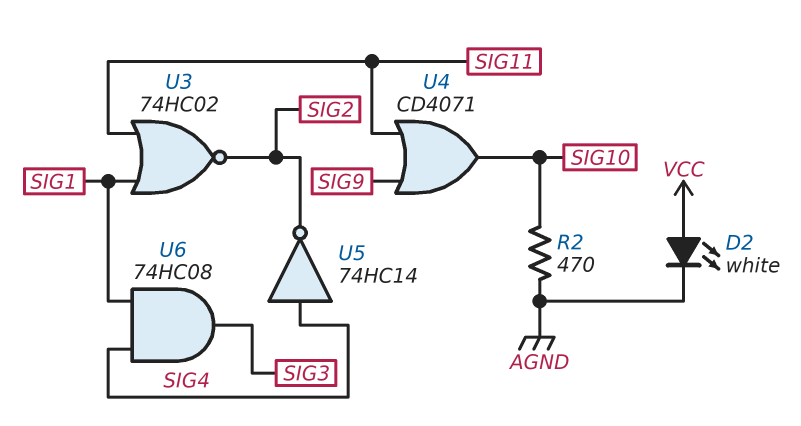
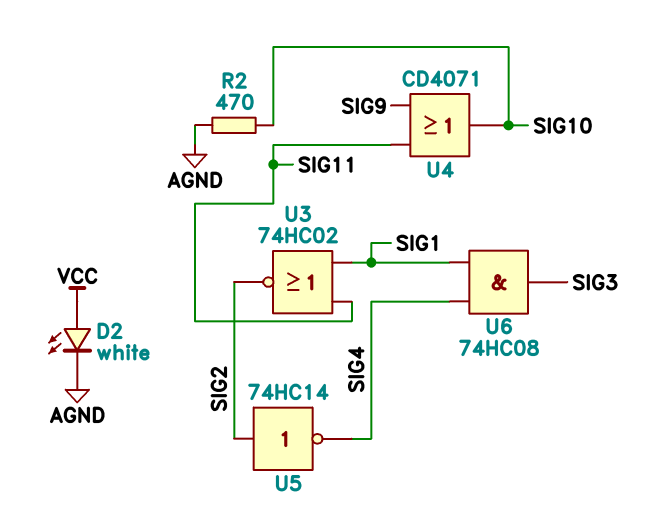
U5: NOT 74HC14 (in SIG4, out SIG2) -> NOT 74HC14 (in SIG2, out SIG4)

